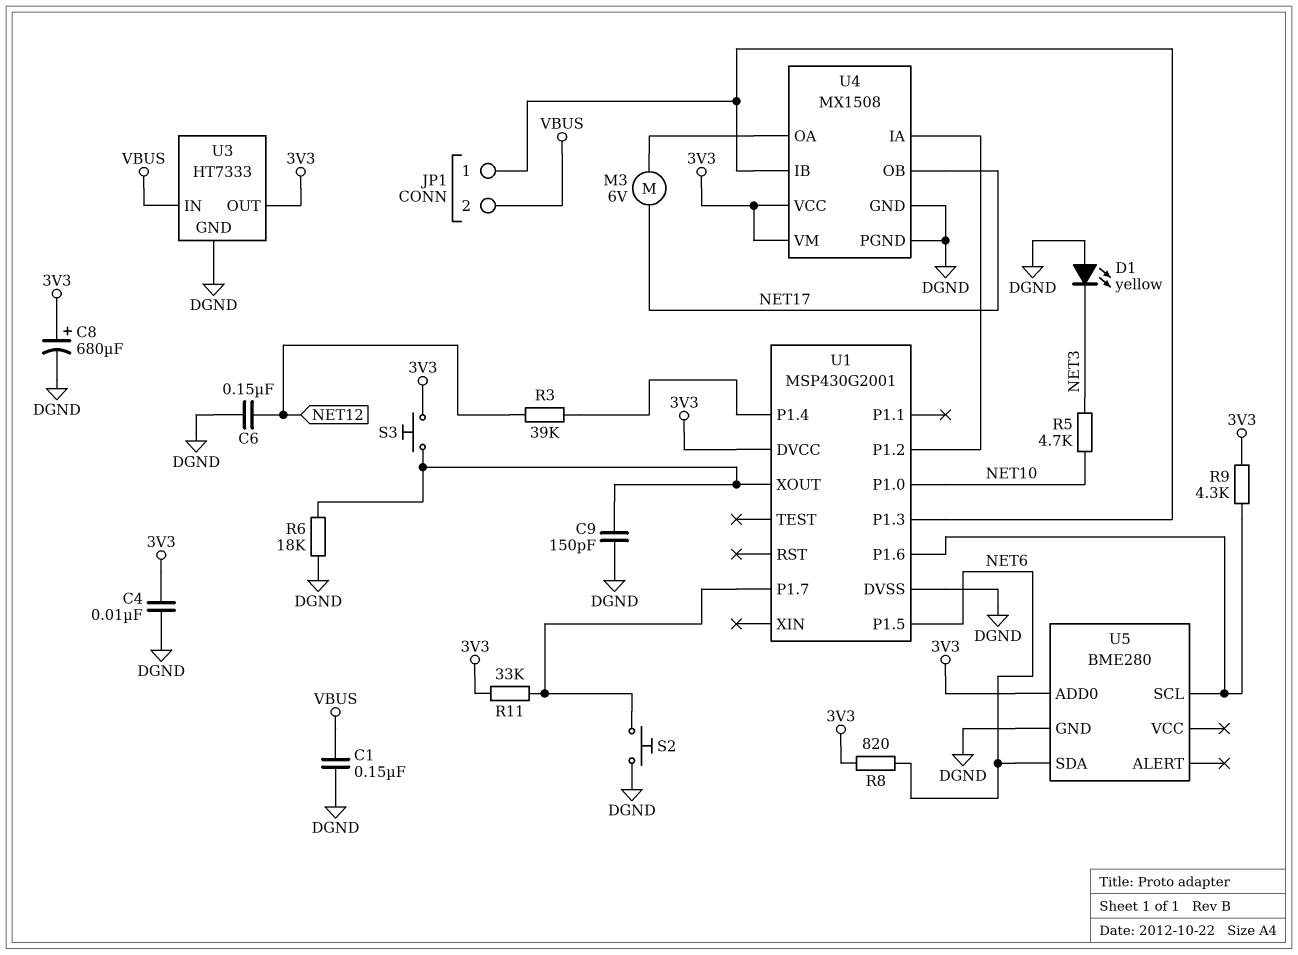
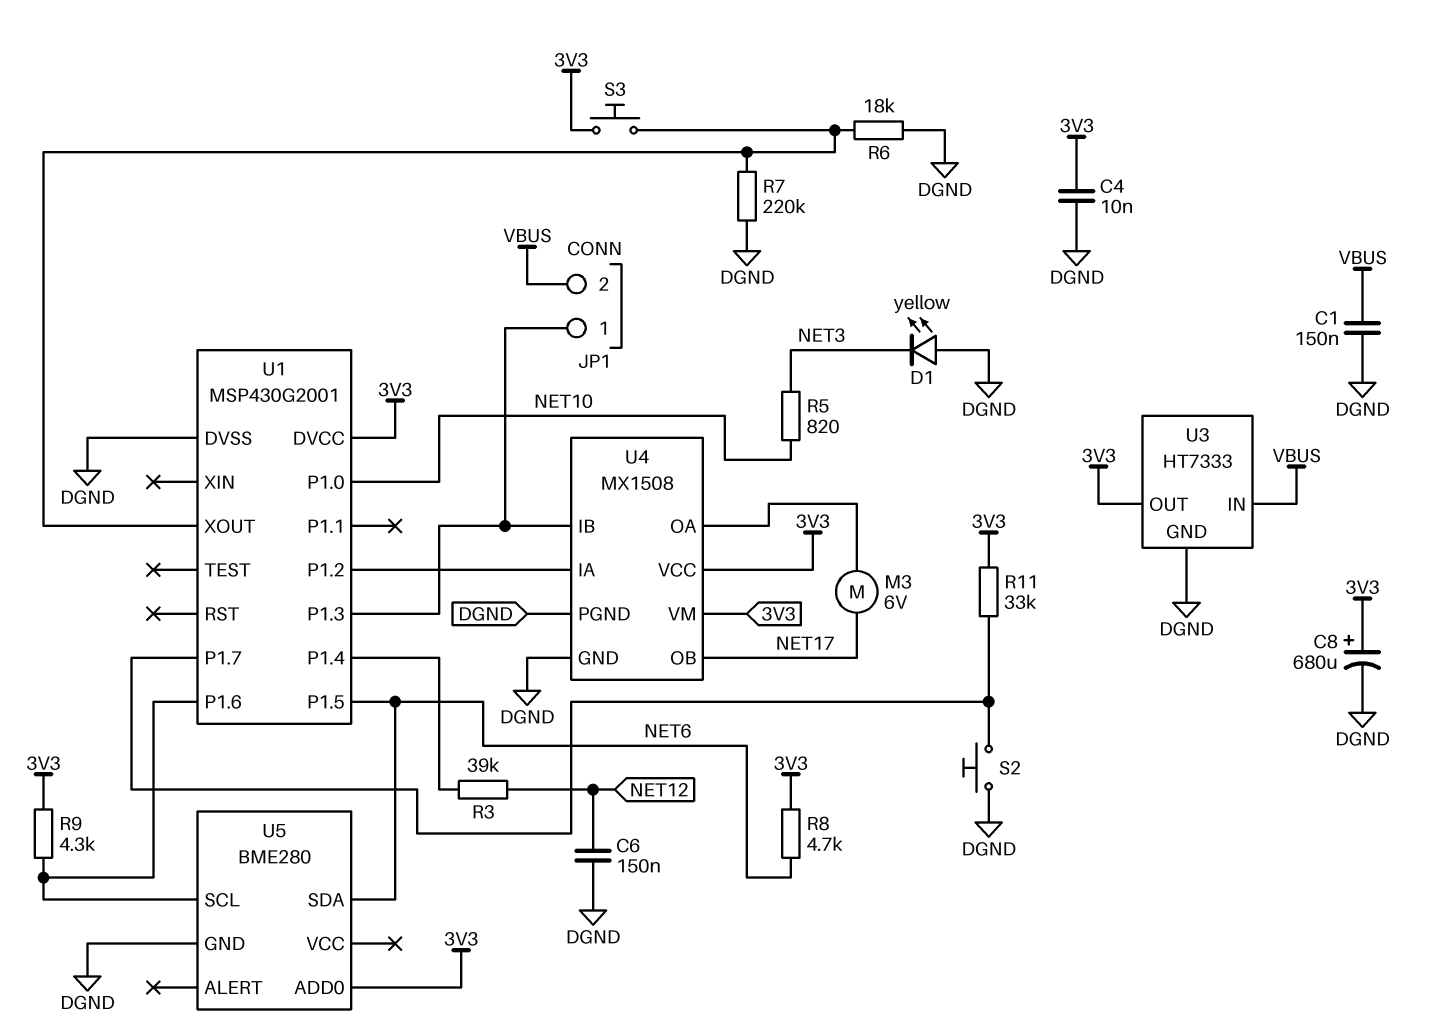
C9: 150pF (DGND, U1/XOUT) -> none
R5: 4.7k (NET3, NET10) -> 820 (NET3, NET10)
R7: none -> 220k (DGND, U1/XOUT)
R8: 820 (3V3, NET6) -> 4.7k (3V3, NET6)

